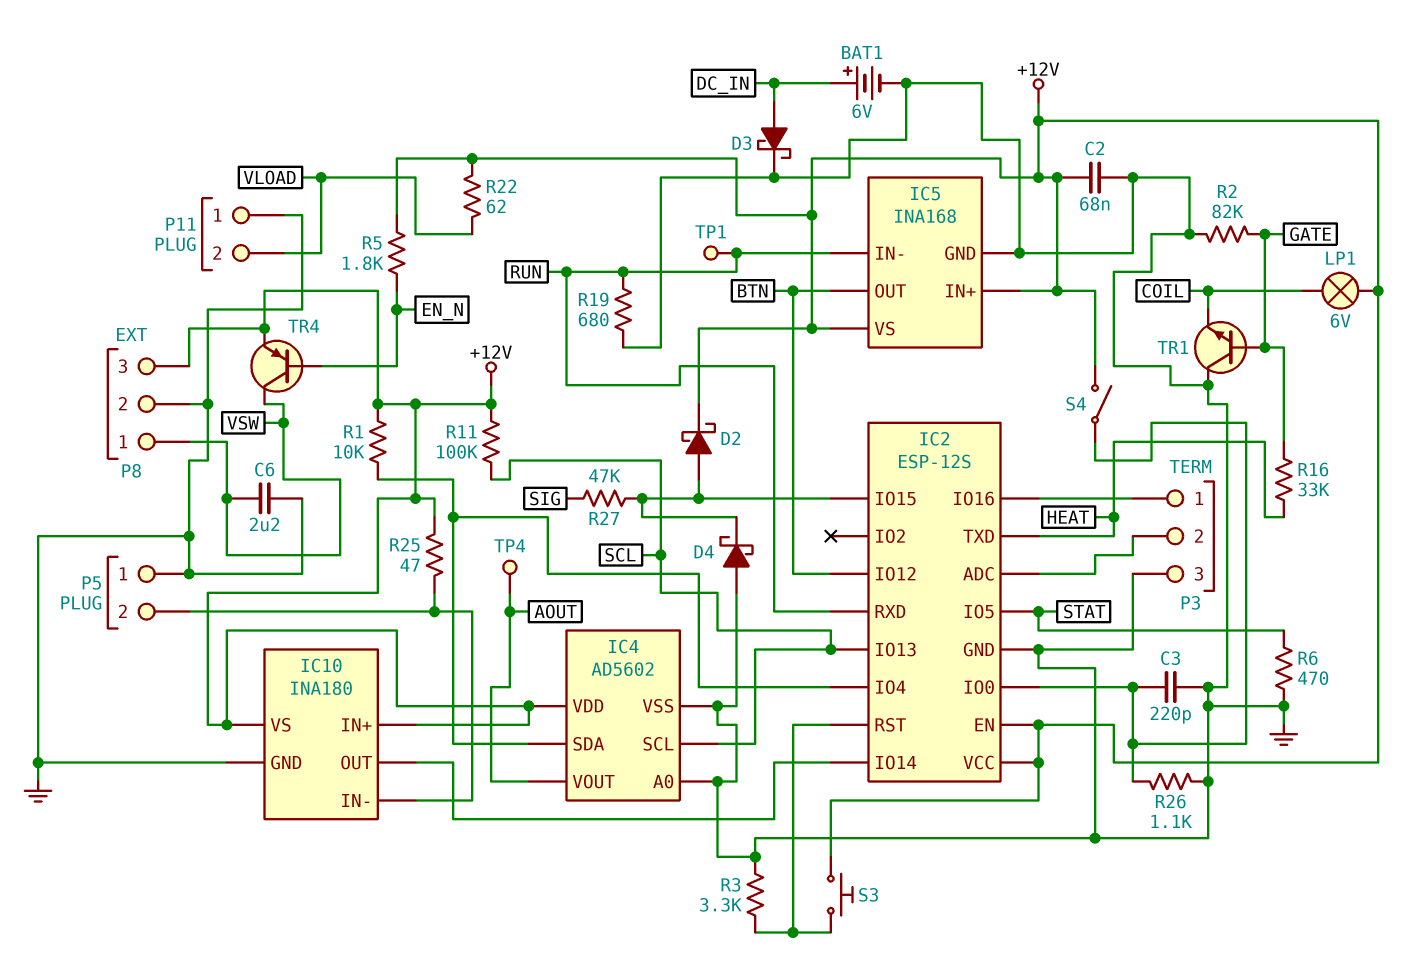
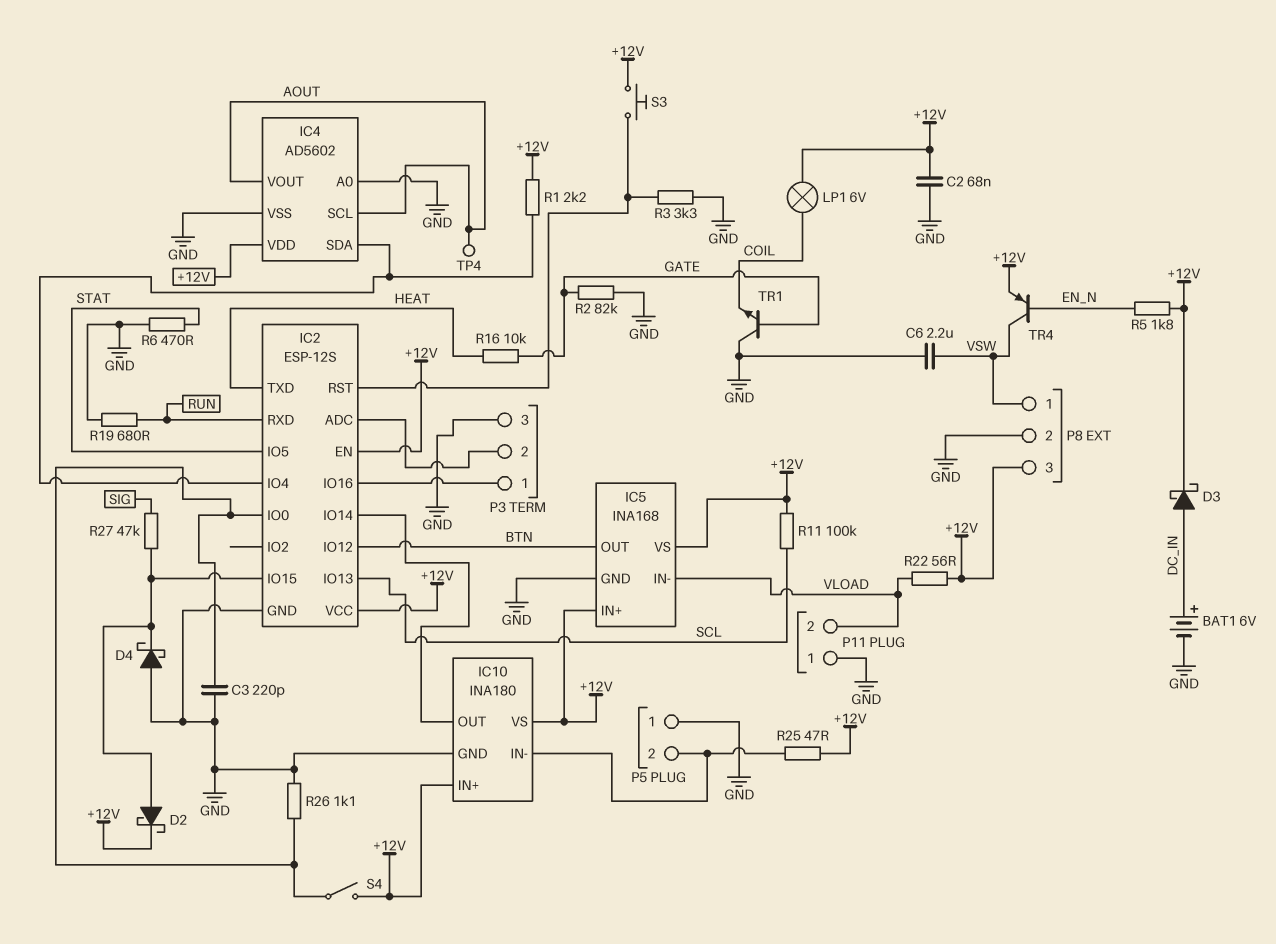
D3: schottky (A DC_IN, K GND) -> schottky (A DC_IN, K +12V)
IC4 pin SCL: SCL -> AOUT
IC5 pin IN-: RUN -> VLOAD
R1: 10k (+12V, IC2/IO4) -> 2.2k (+12V, IC2/IO4)
R16: 33k (GATE, HEAT) -> 10k (GATE, HEAT)
R22: 62 (+12V, VLOAD) -> 56 (+12V, VLOAD)
TP1: test point (RUN) -> none

